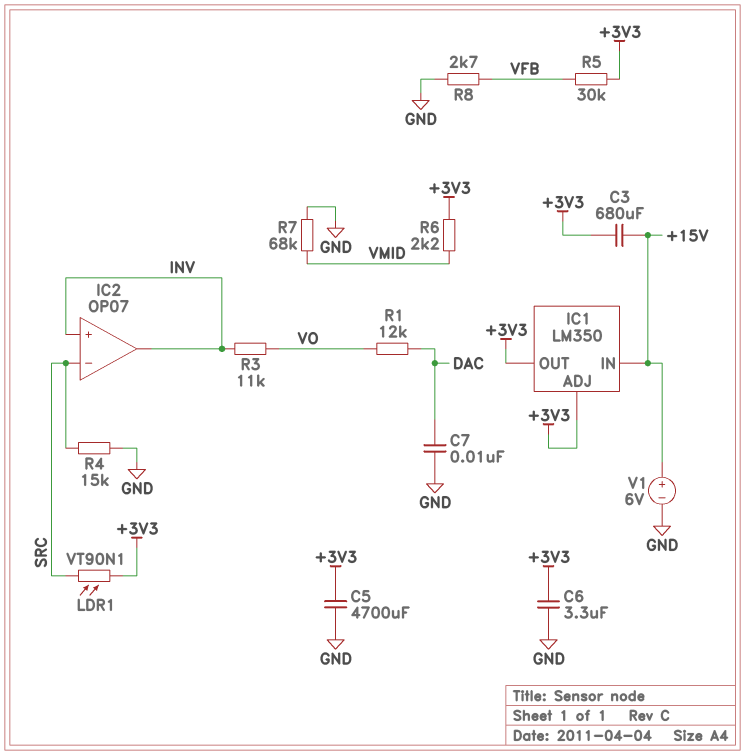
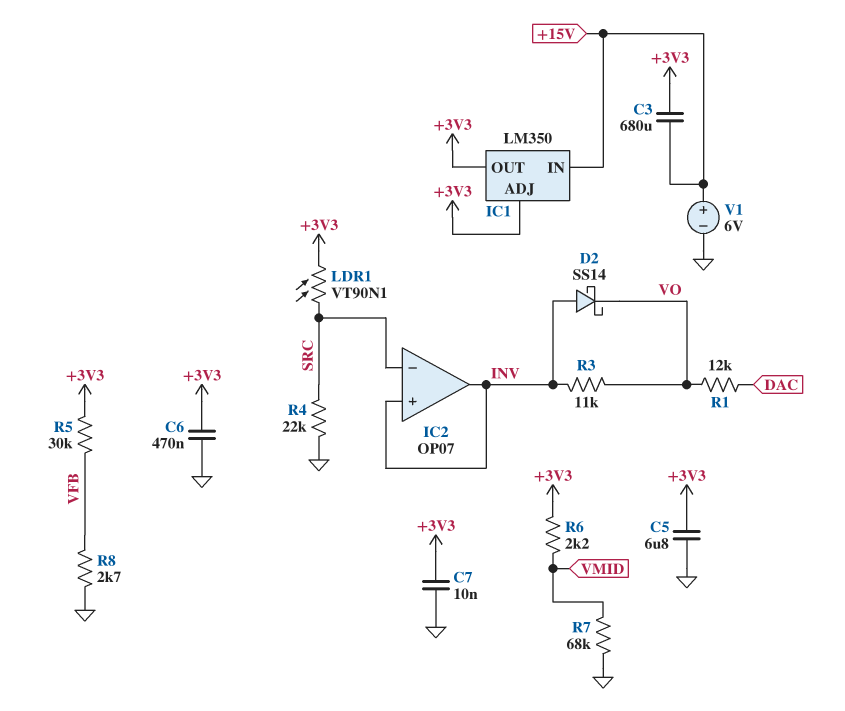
C5: 4700uF (+3V3, GND) -> 6.8uF (+3V3, GND)
C6: 3.3uF (+3V3, GND) -> 470nF (+3V3, GND)
C7: 10nF (DAC, GND) -> 10nF (+3V3, GND)
D2: none -> schottky SS14 (A INV, K VO)
R4: 15k (GND, SRC) -> 22k (GND, SRC)

